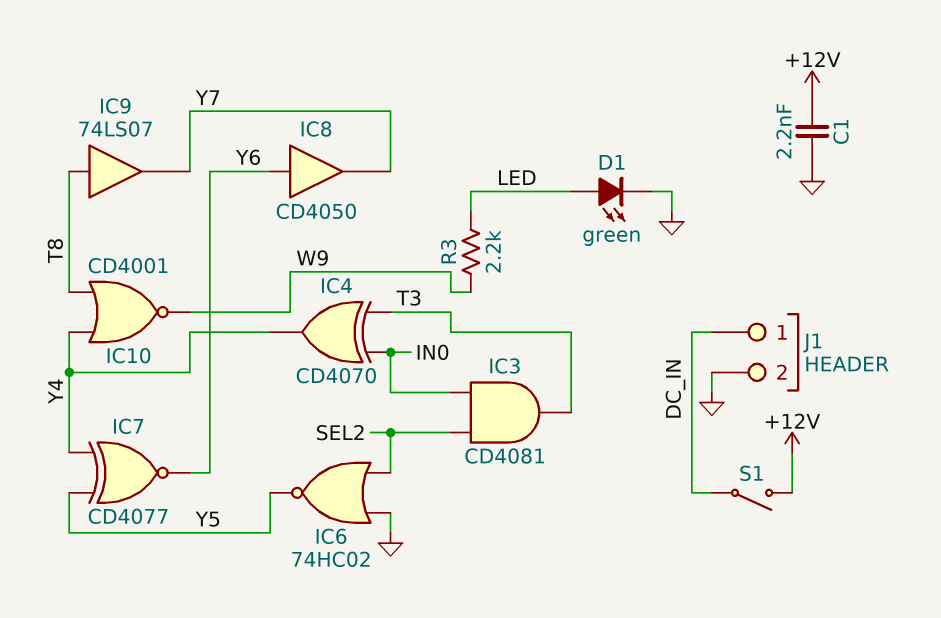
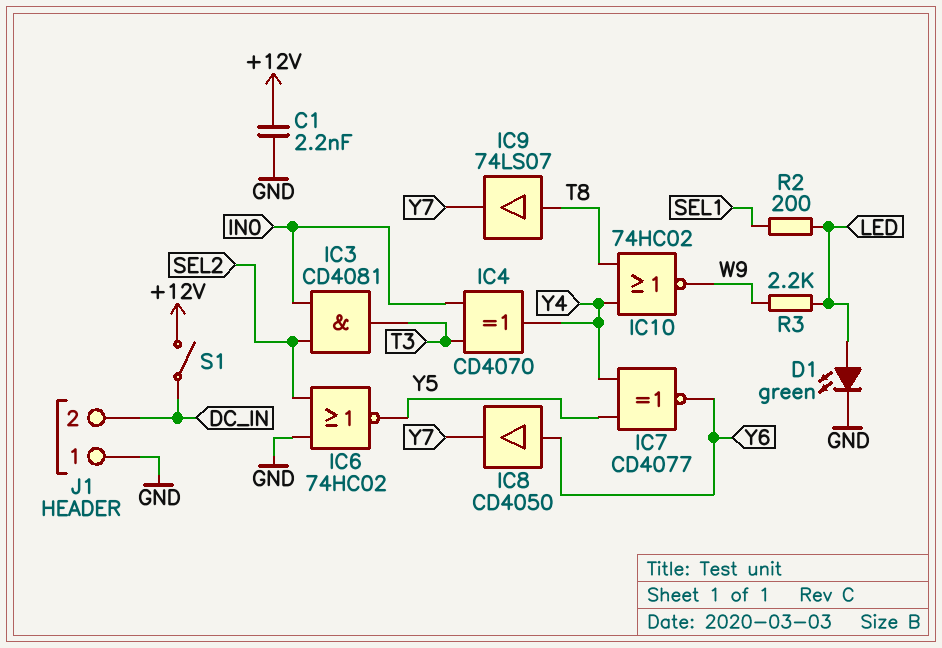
IC10: NOR CD4001 (in T8, in Y4, out W9) -> NOR 74HC02 (in T8, in Y4, out W9)
J1 pin 1: DC_IN -> GND
J1 pin 2: GND -> DC_IN
R2: none -> 200 (LED, SEL1)

